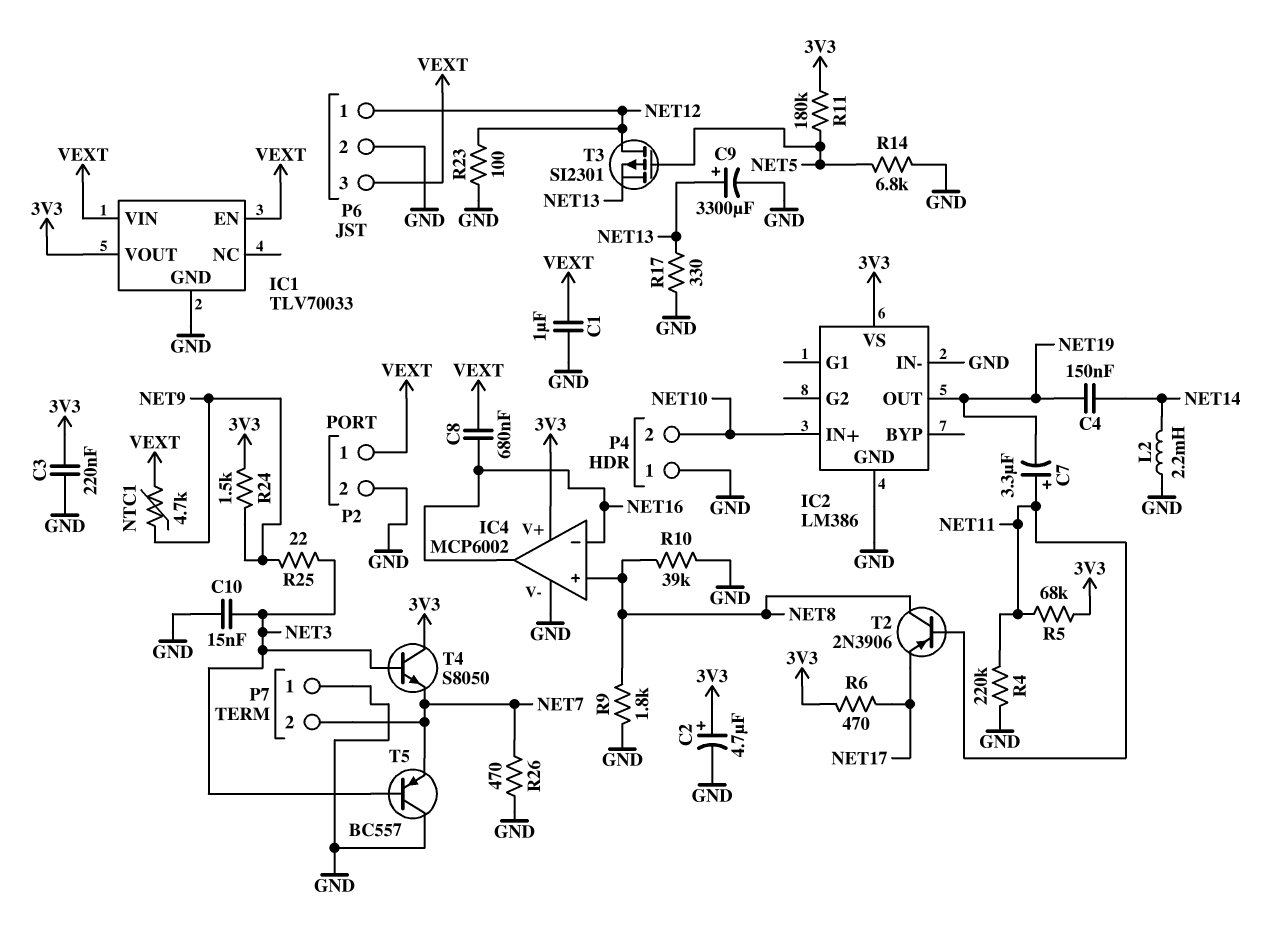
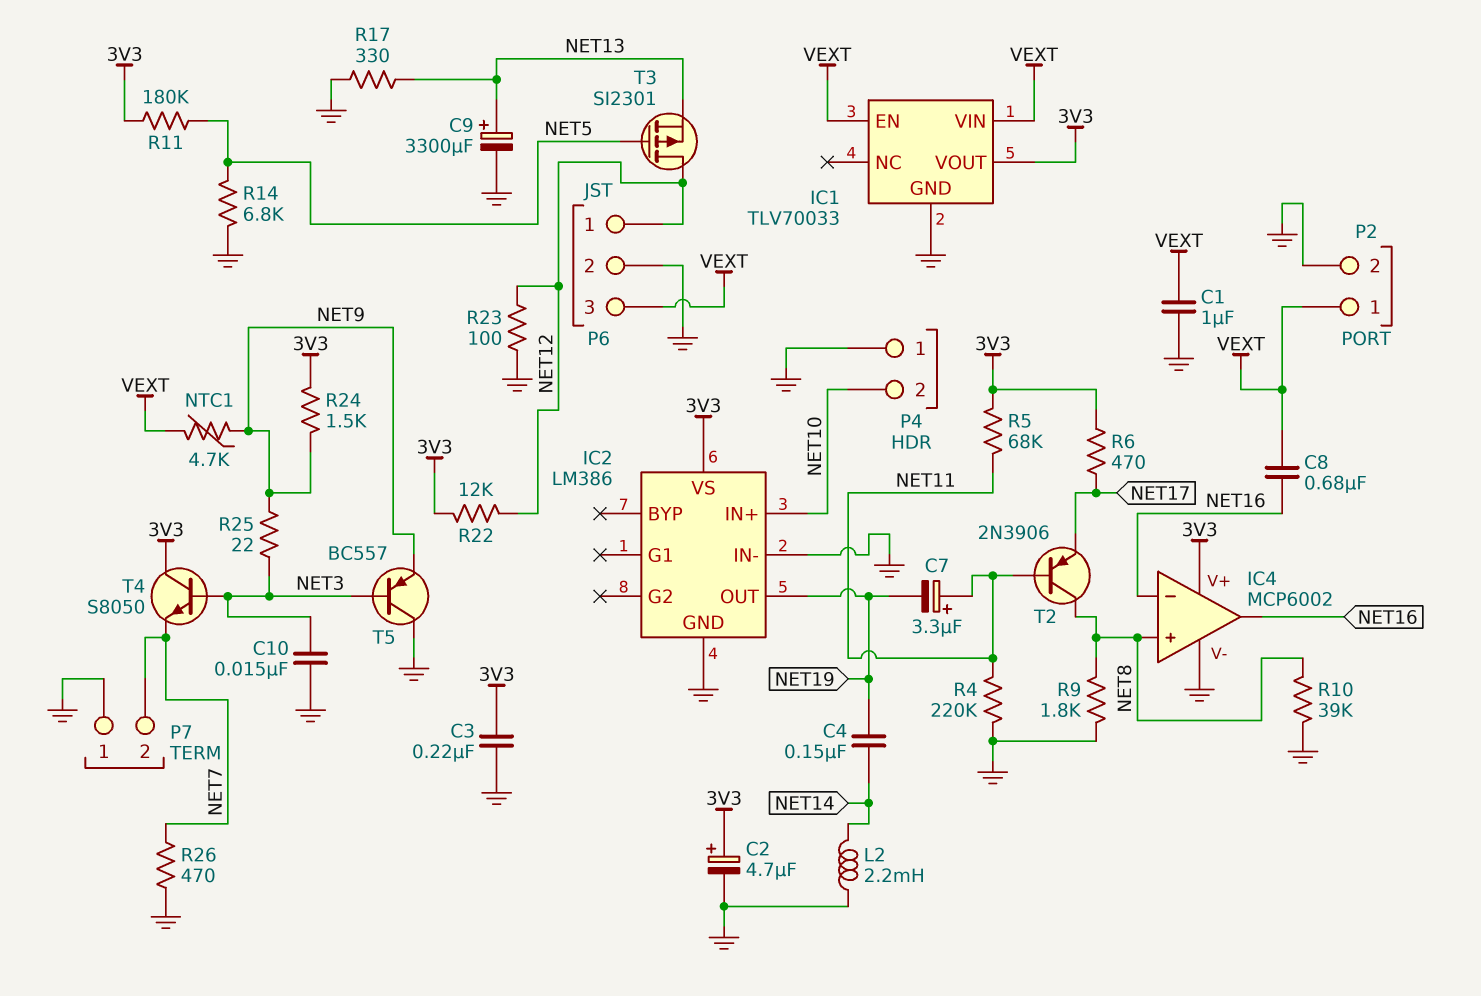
R22: none -> 12k (3V3, NET12)
T5: PNP BC557 (B NET3, C GND, E NET7) -> PNP BC557 (B NET3, C GND, E NET9)

